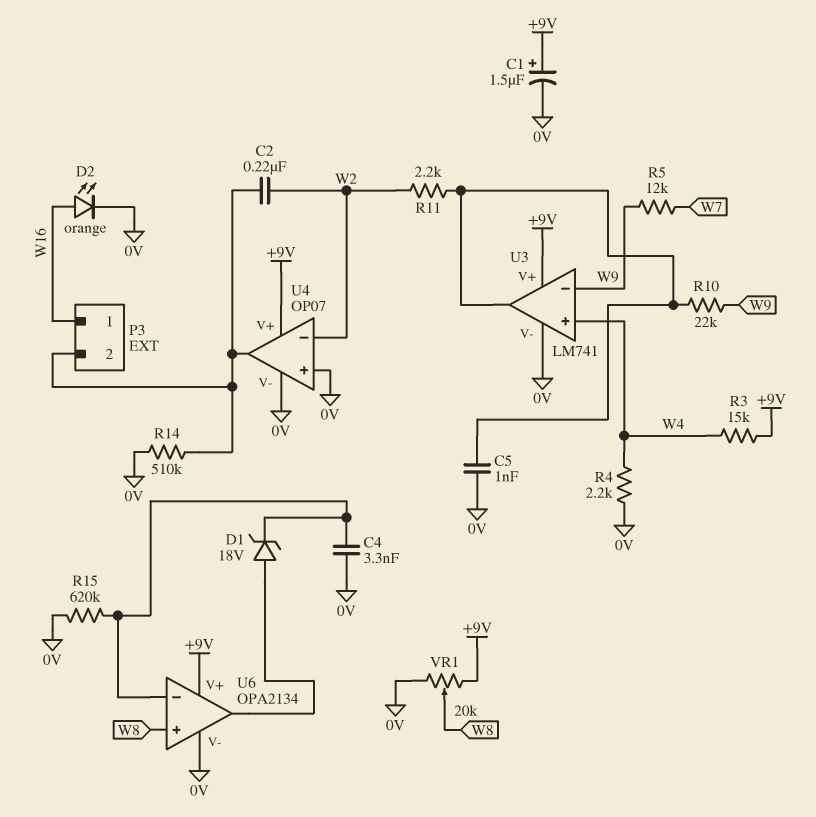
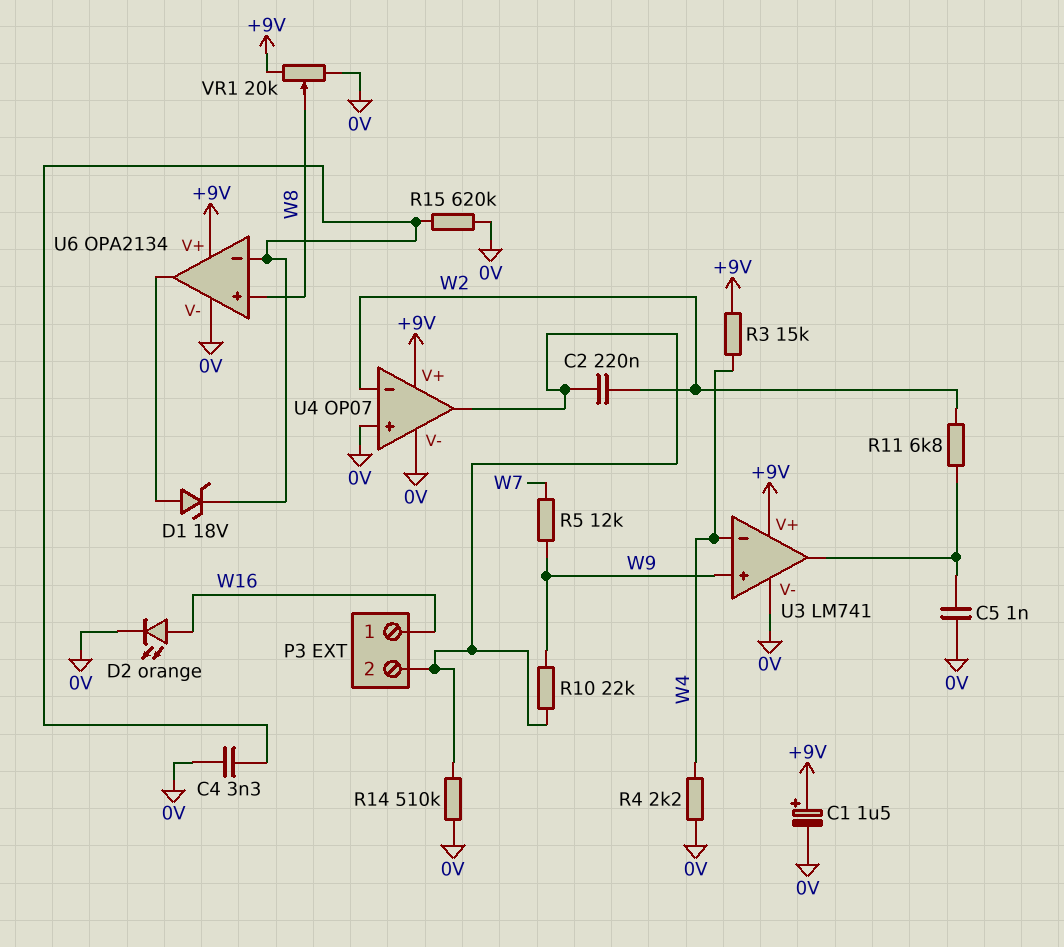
R10: 22k (U3/out, W9) -> 22k (P3/2, W9)
R11: 2.2k (U3/out, W2) -> 6.8k (U3/out, W2)
U3 pin in+: W4 -> W9
U3 pin in-: W9 -> W4

